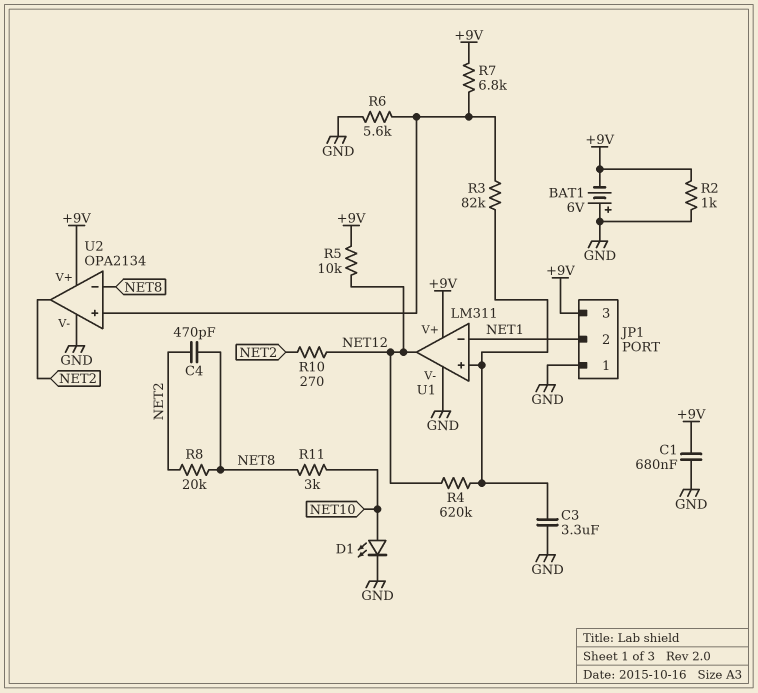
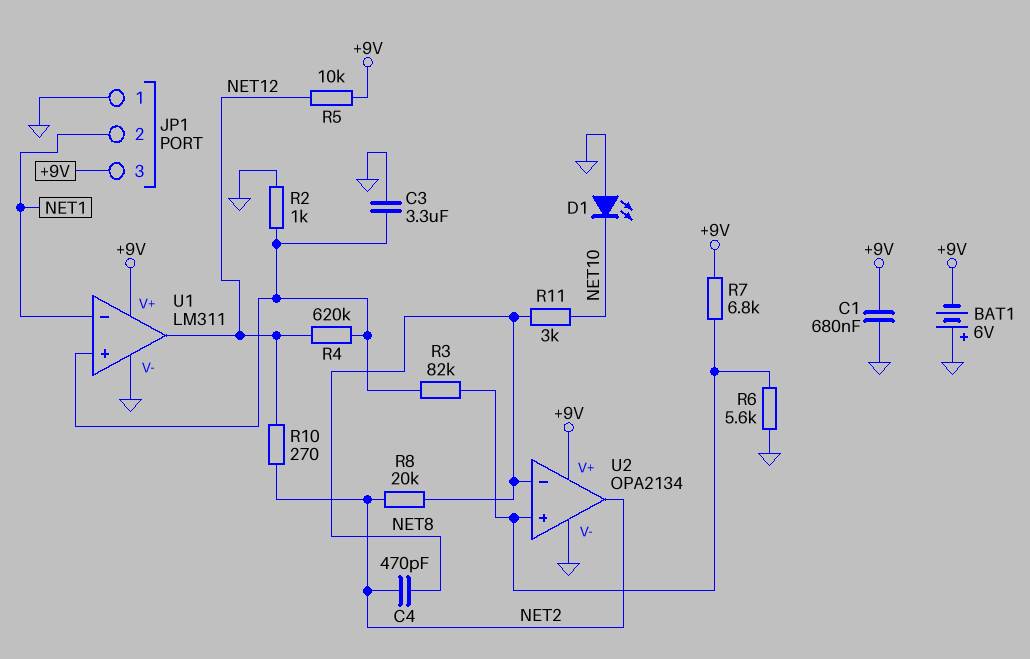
D1: LED (A NET10, K GND) -> LED (A GND, K NET10)
R2: 1k (+9V, GND) -> 1k (GND, U1/in+)

